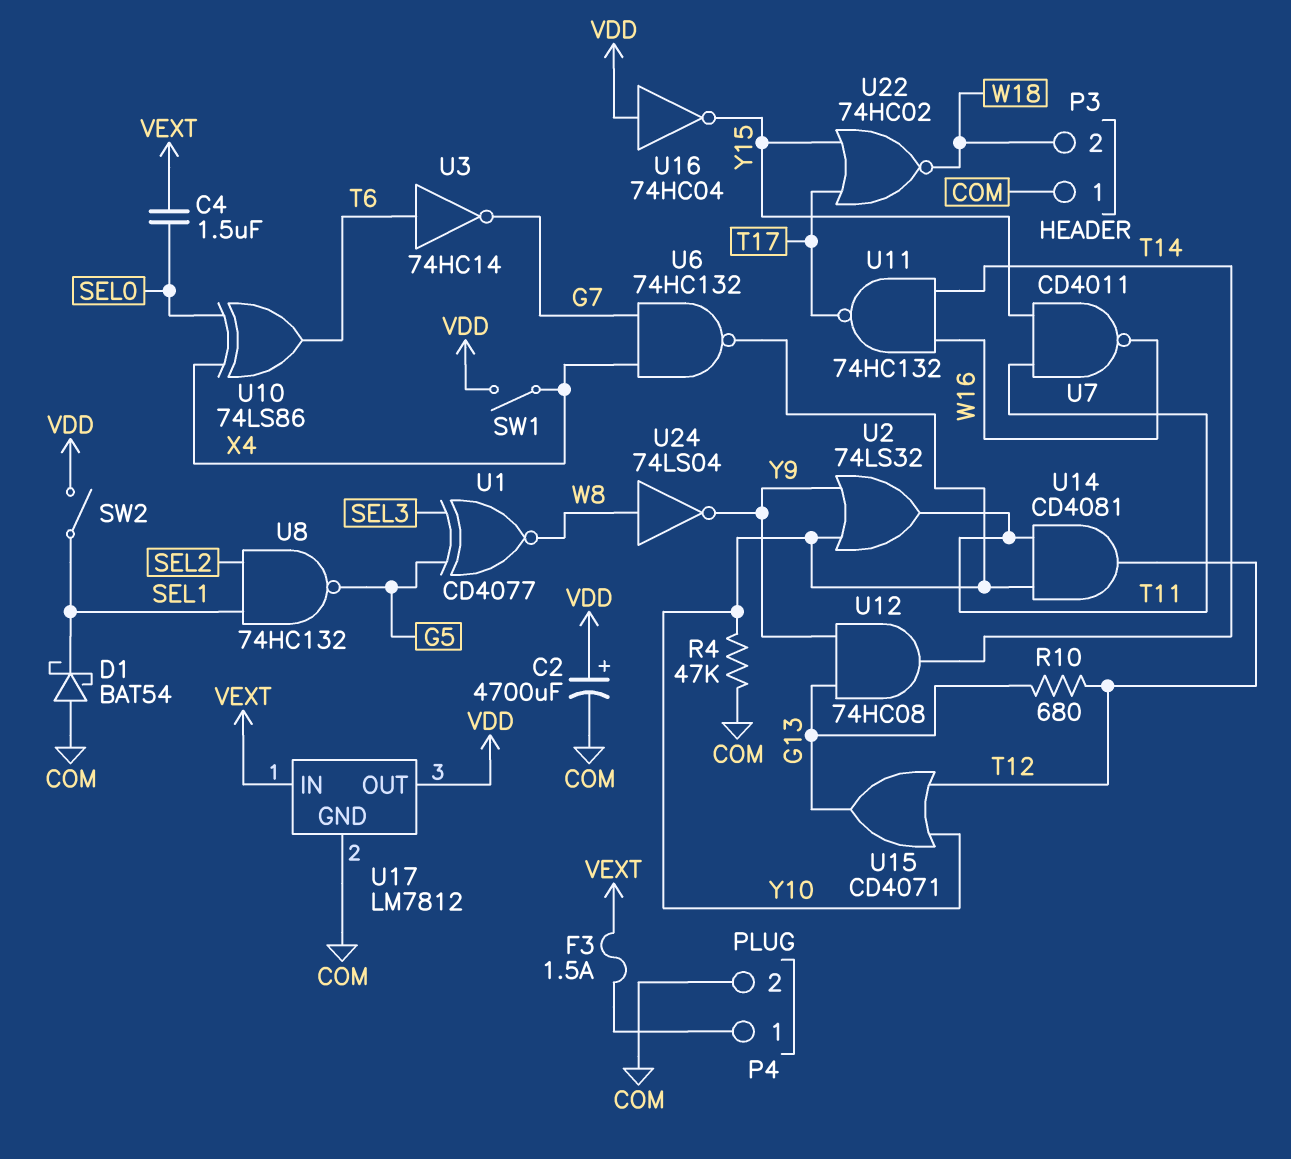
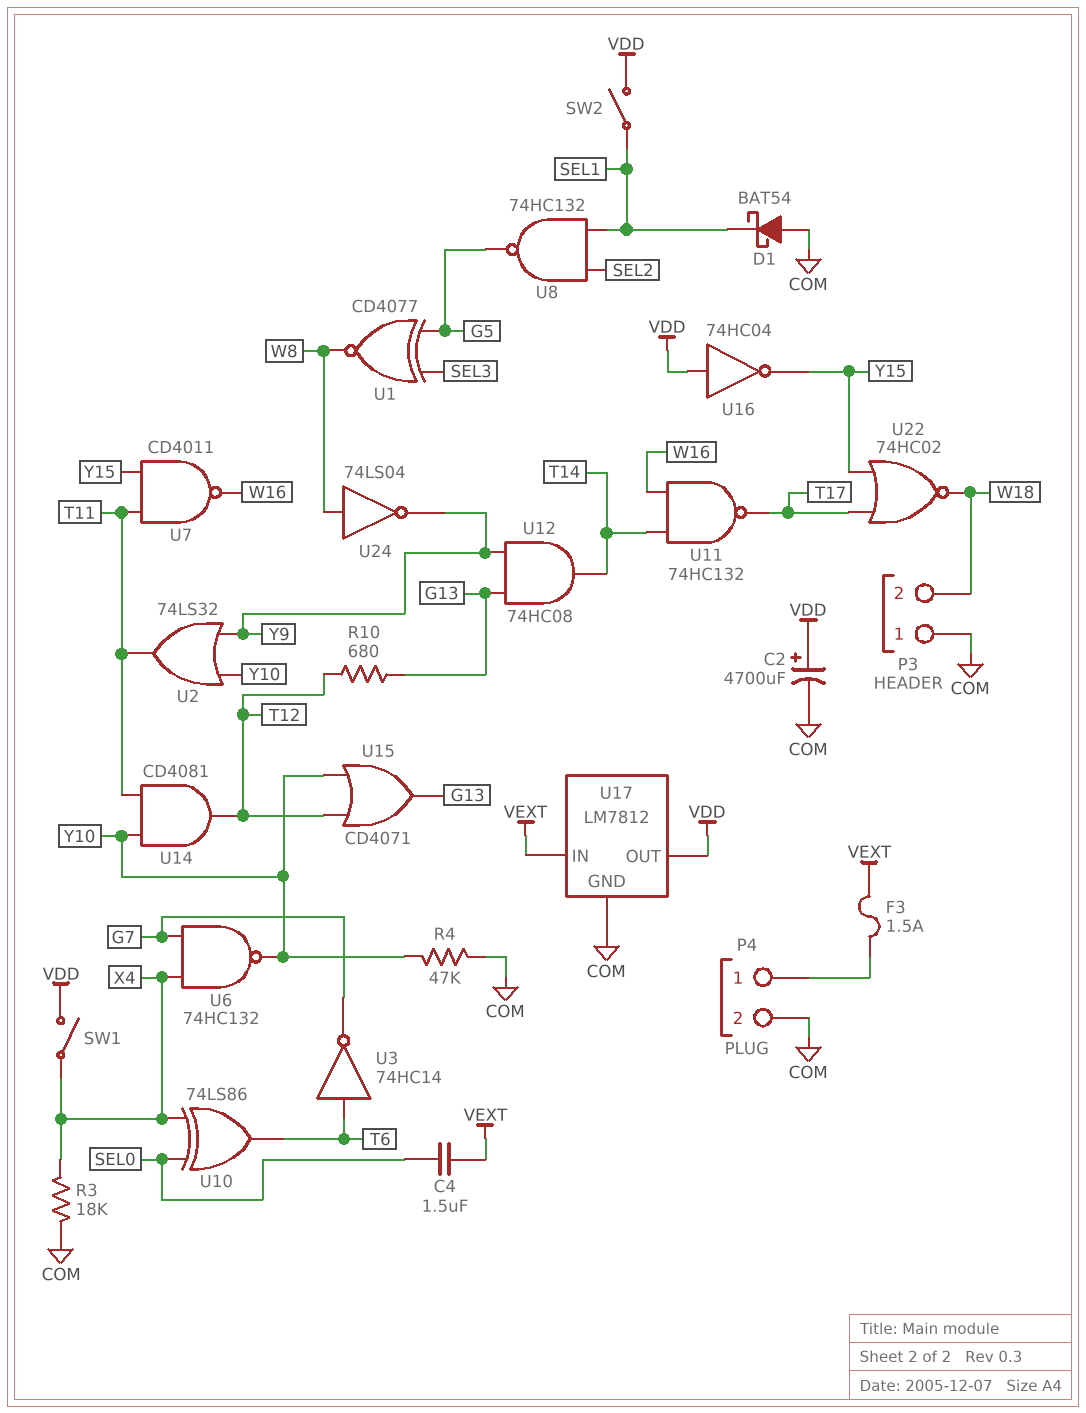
R3: none -> 18k (COM, X4)

